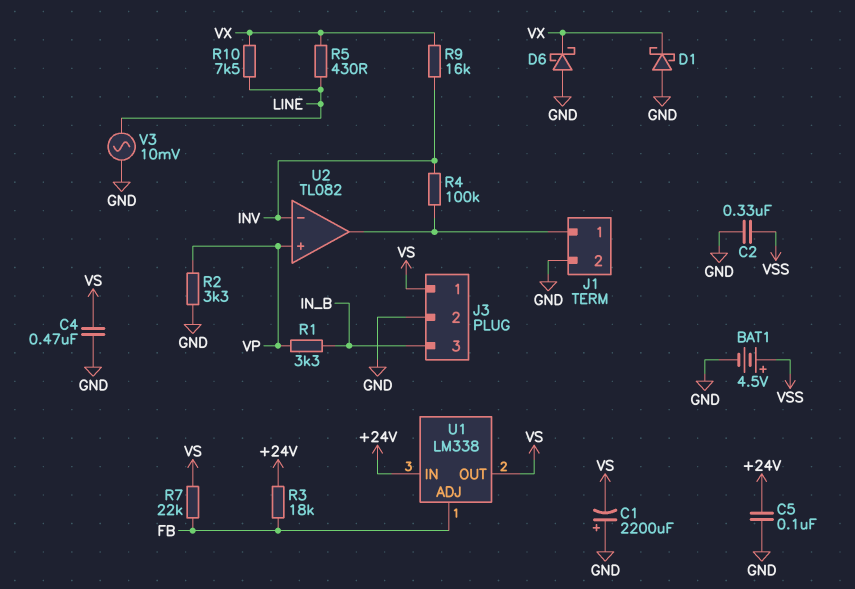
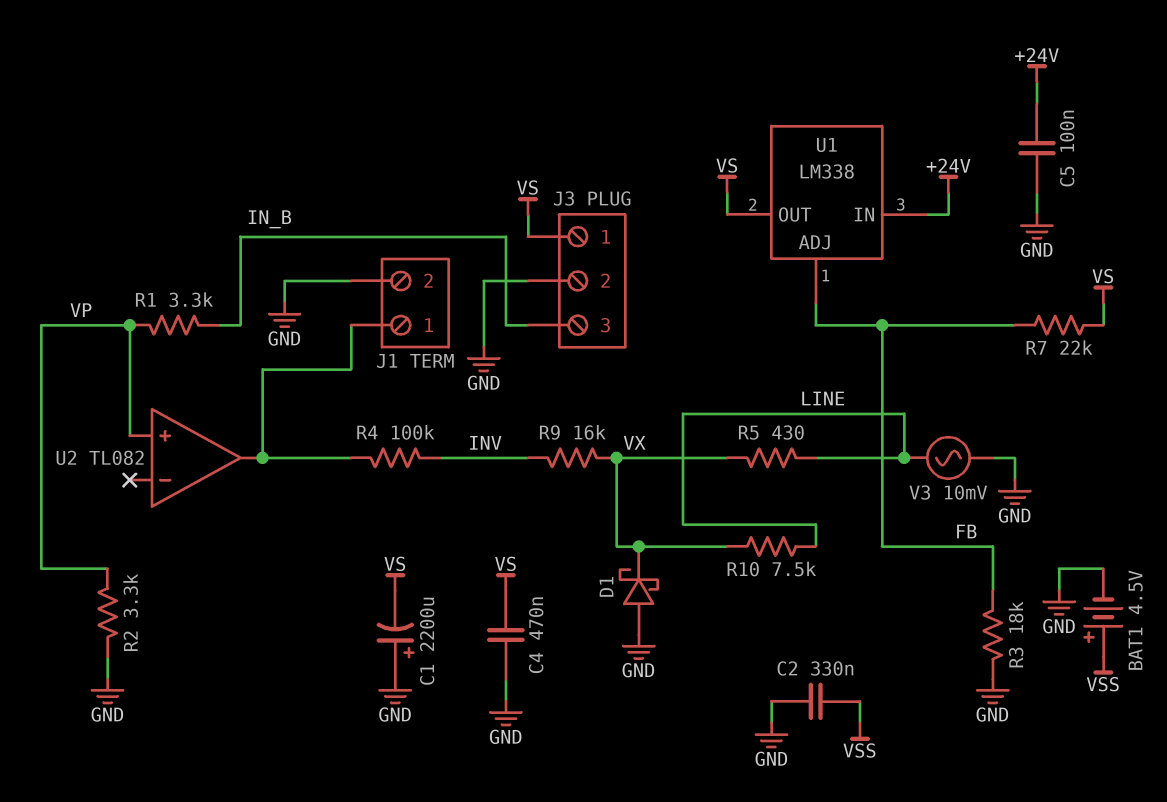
D6: schottky (A GND, K VX) -> none
R3: 18k (+24V, FB) -> 18k (FB, GND)
U2 pin in-: INV -> none

